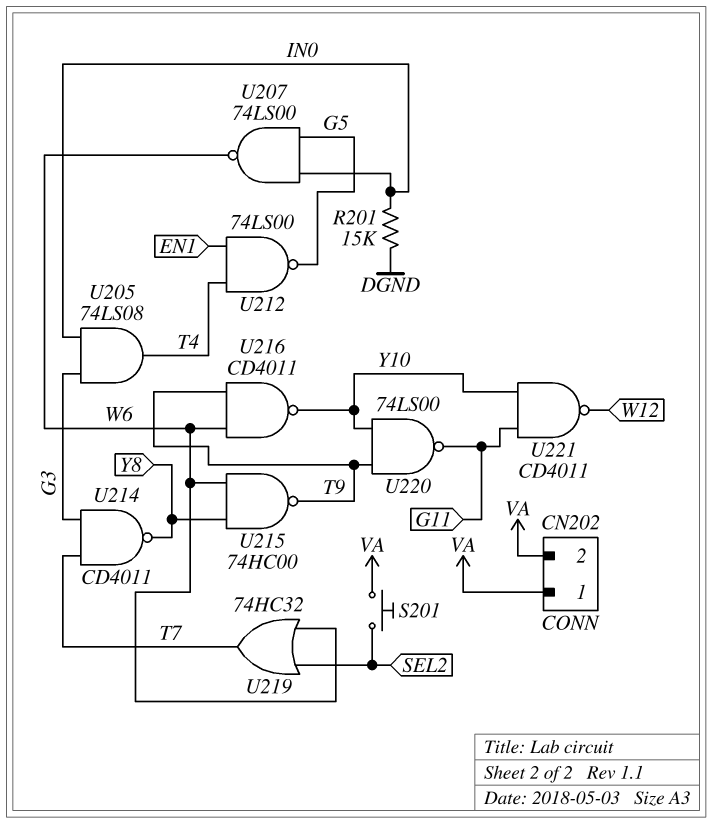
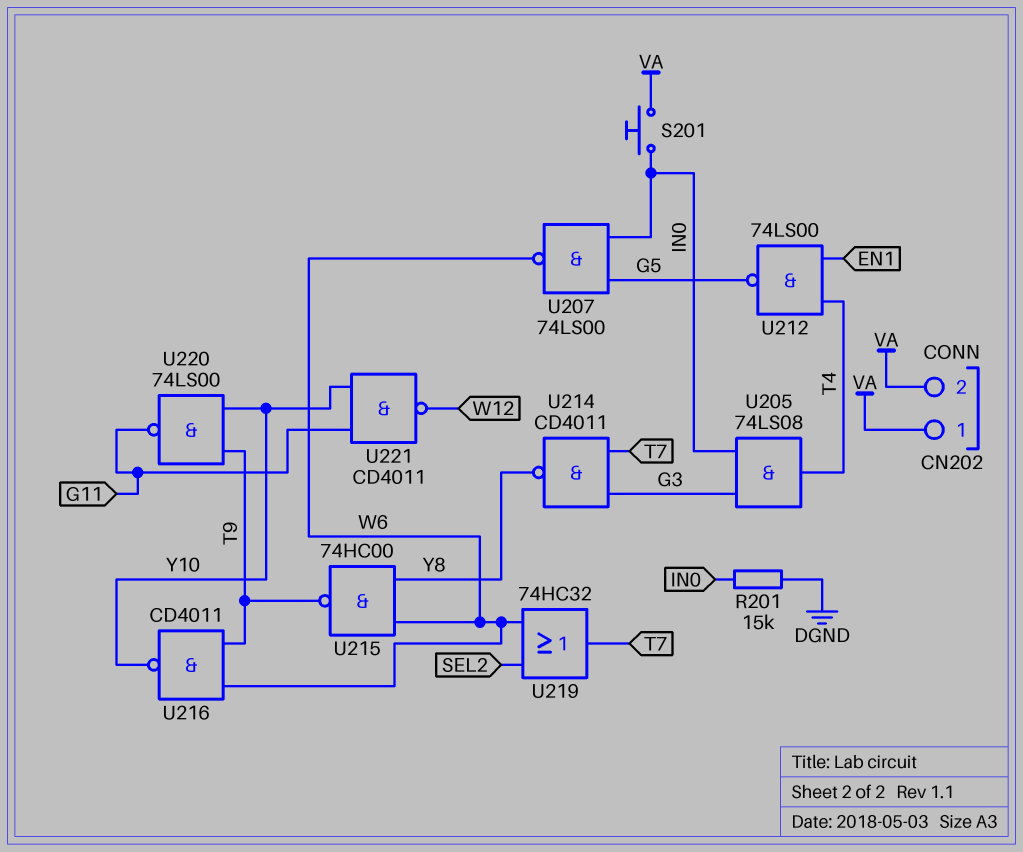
S201: button (SEL2, VA) -> button (IN0, VA)

